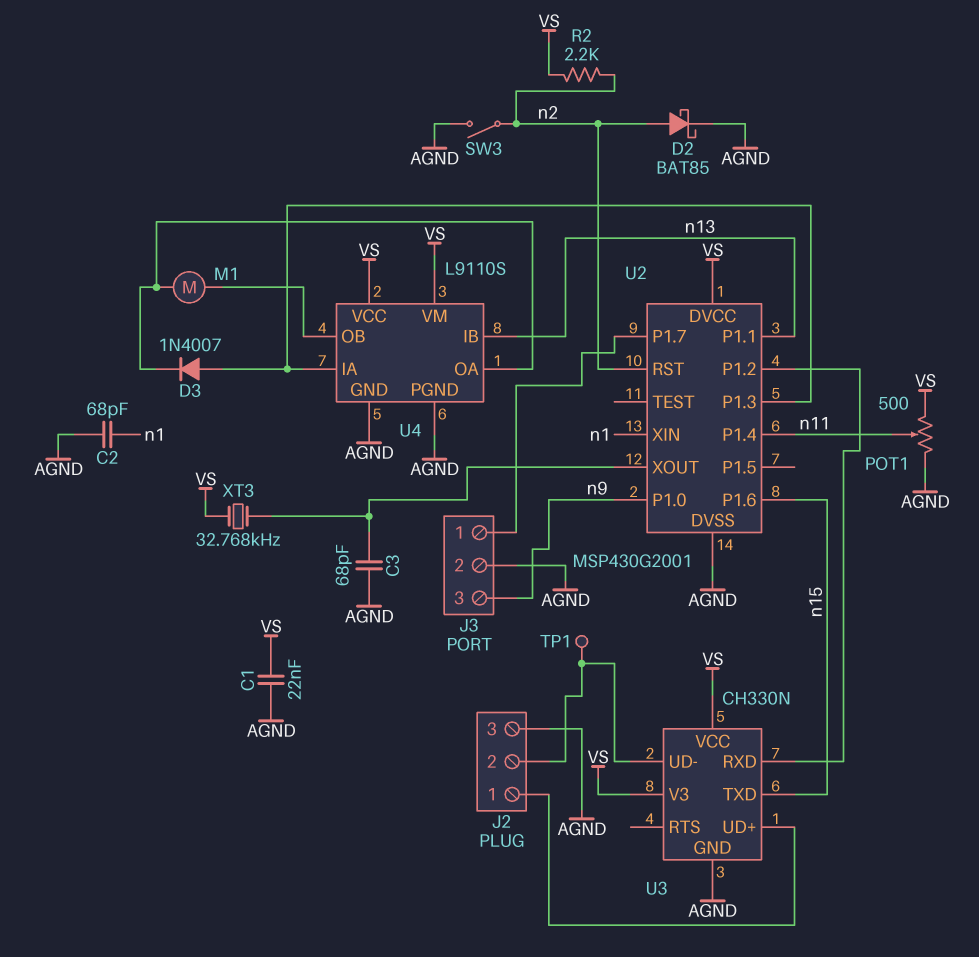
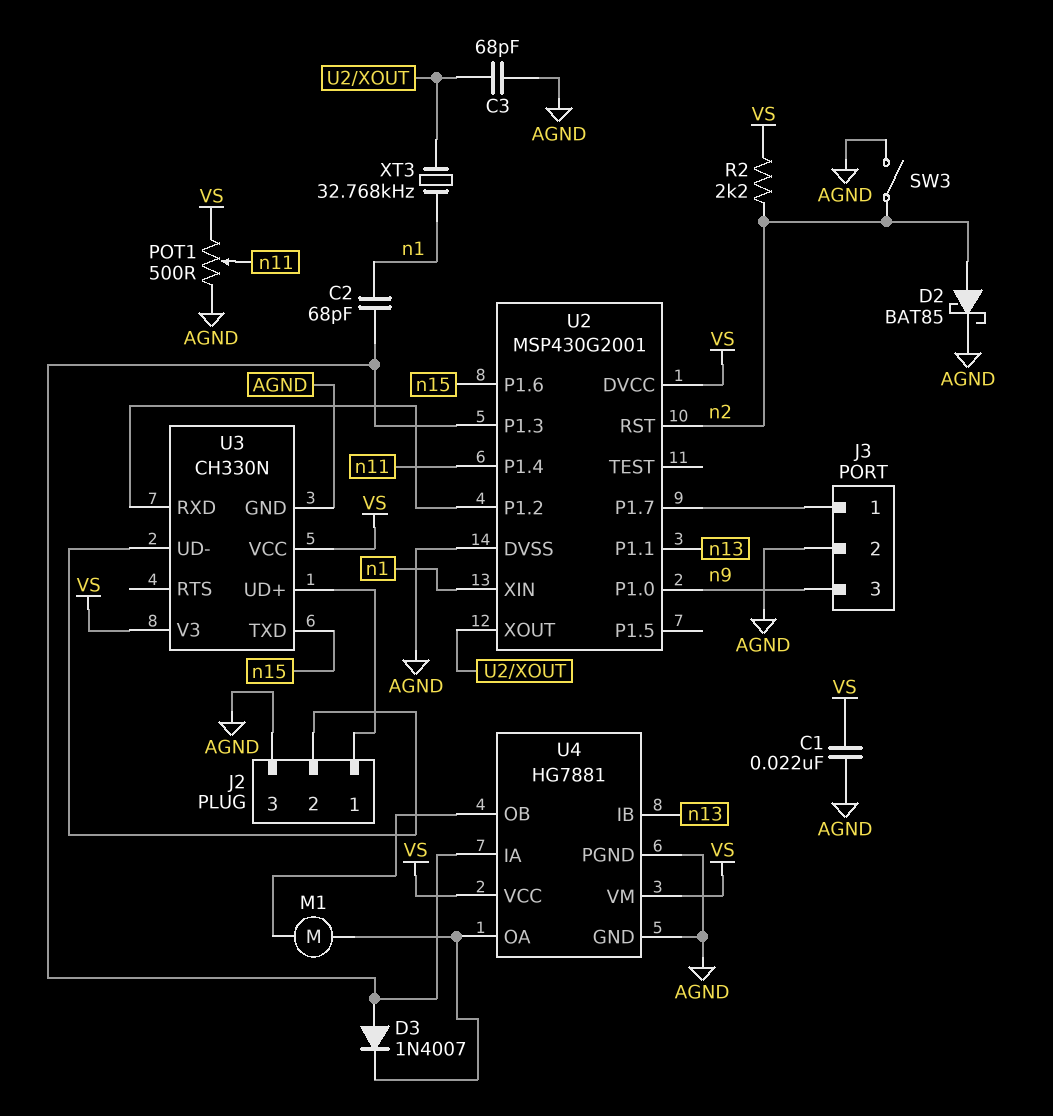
C2: 68pF (AGND, n1) -> 68pF (U2/P1.3, n1)
TP1: test point (J2/2) -> none
U4: L9110S -> HG7881
XT3: 32.768kHz (U2/XOUT, VS) -> 32.768kHz (U2/XOUT, n1)

